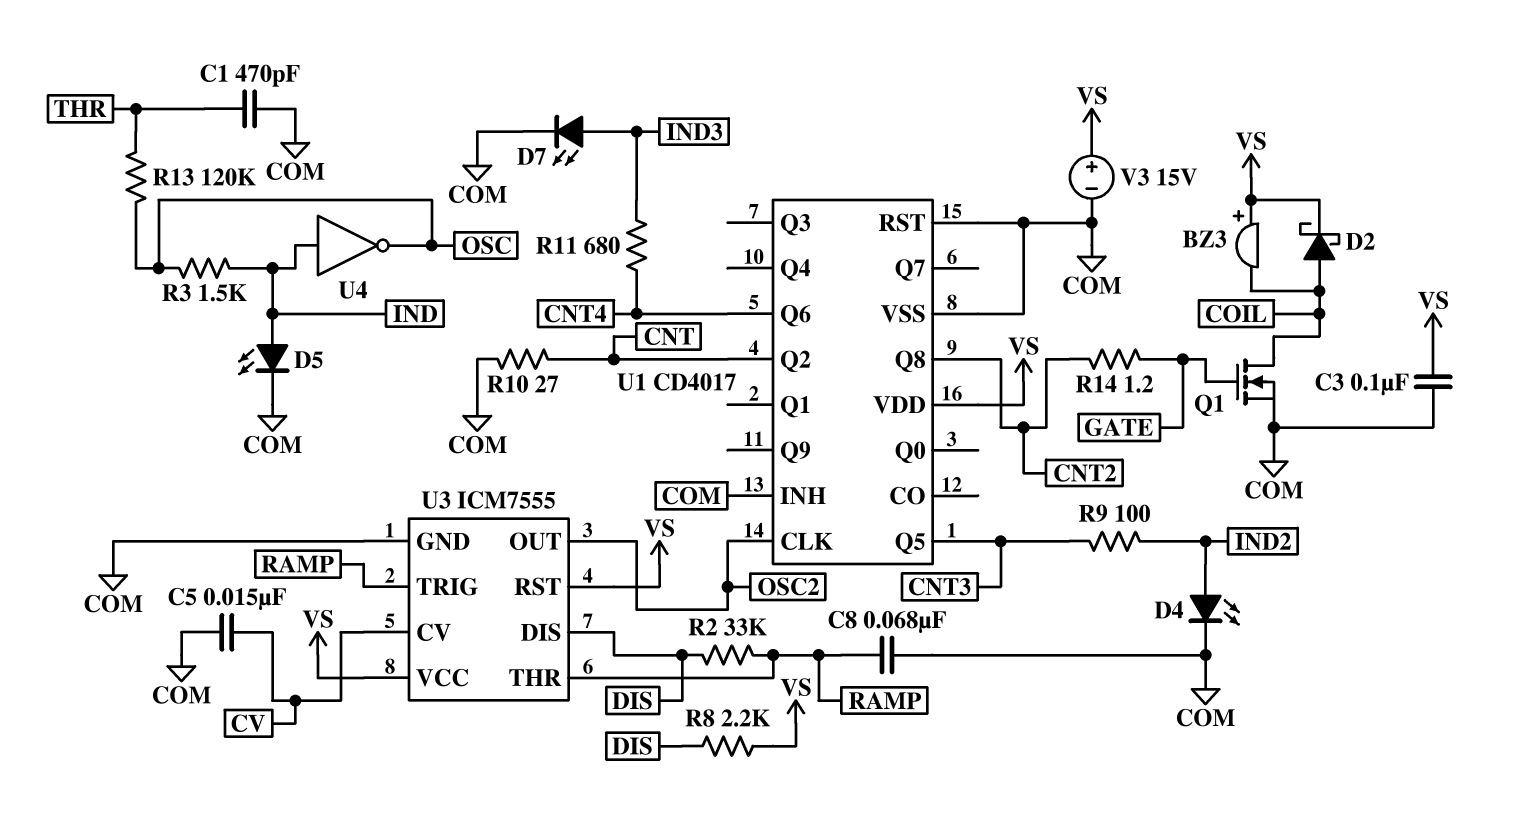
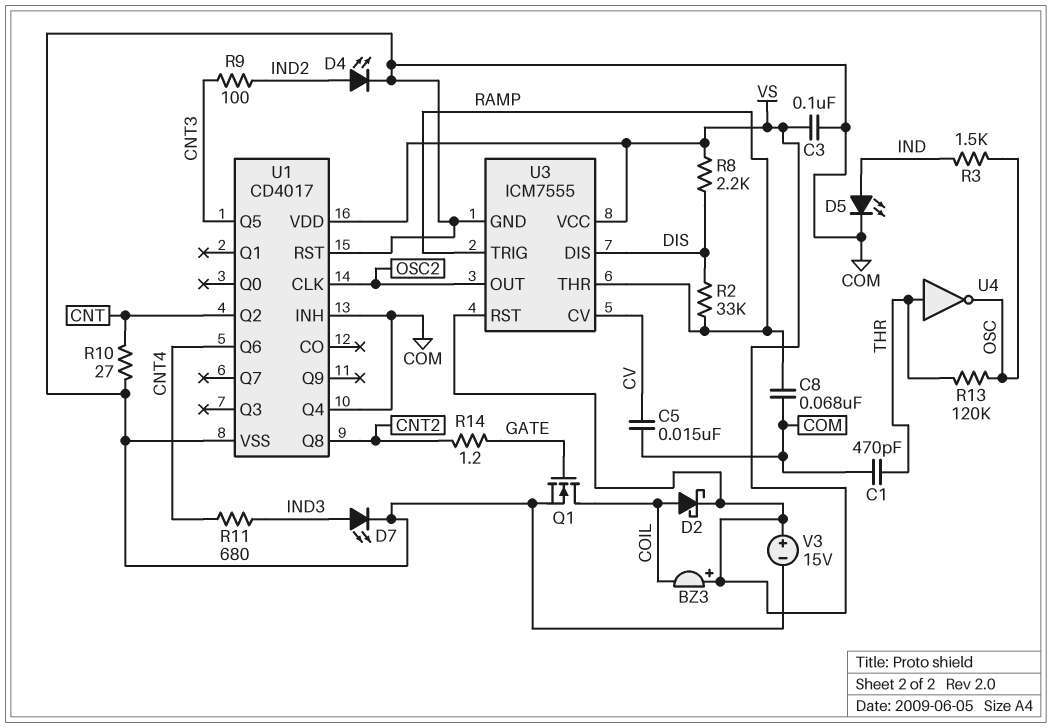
U1 pin Q4: none -> COM
U4: NOT (in IND, out OSC) -> NOT (in THR, out OSC)

